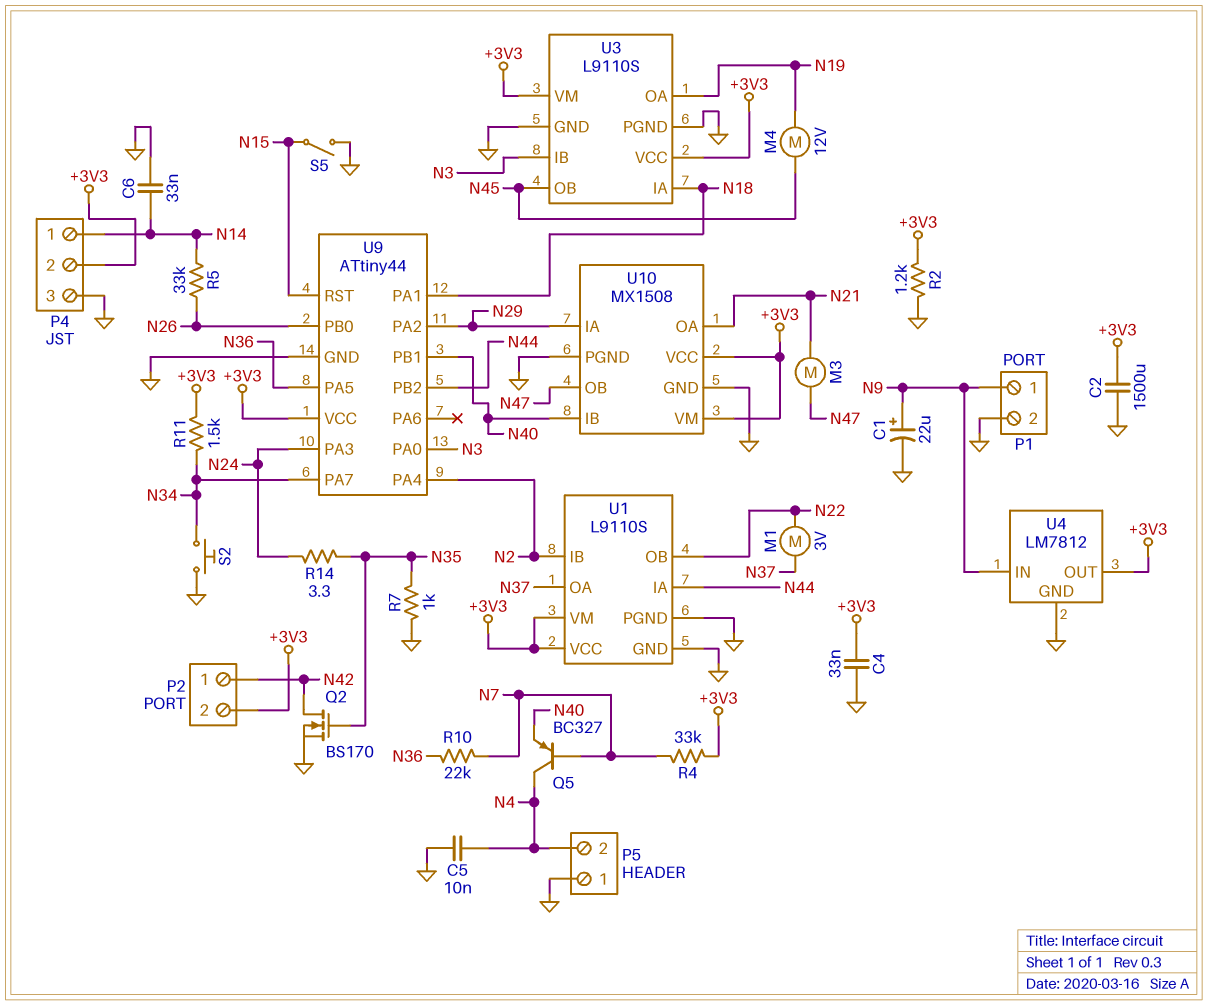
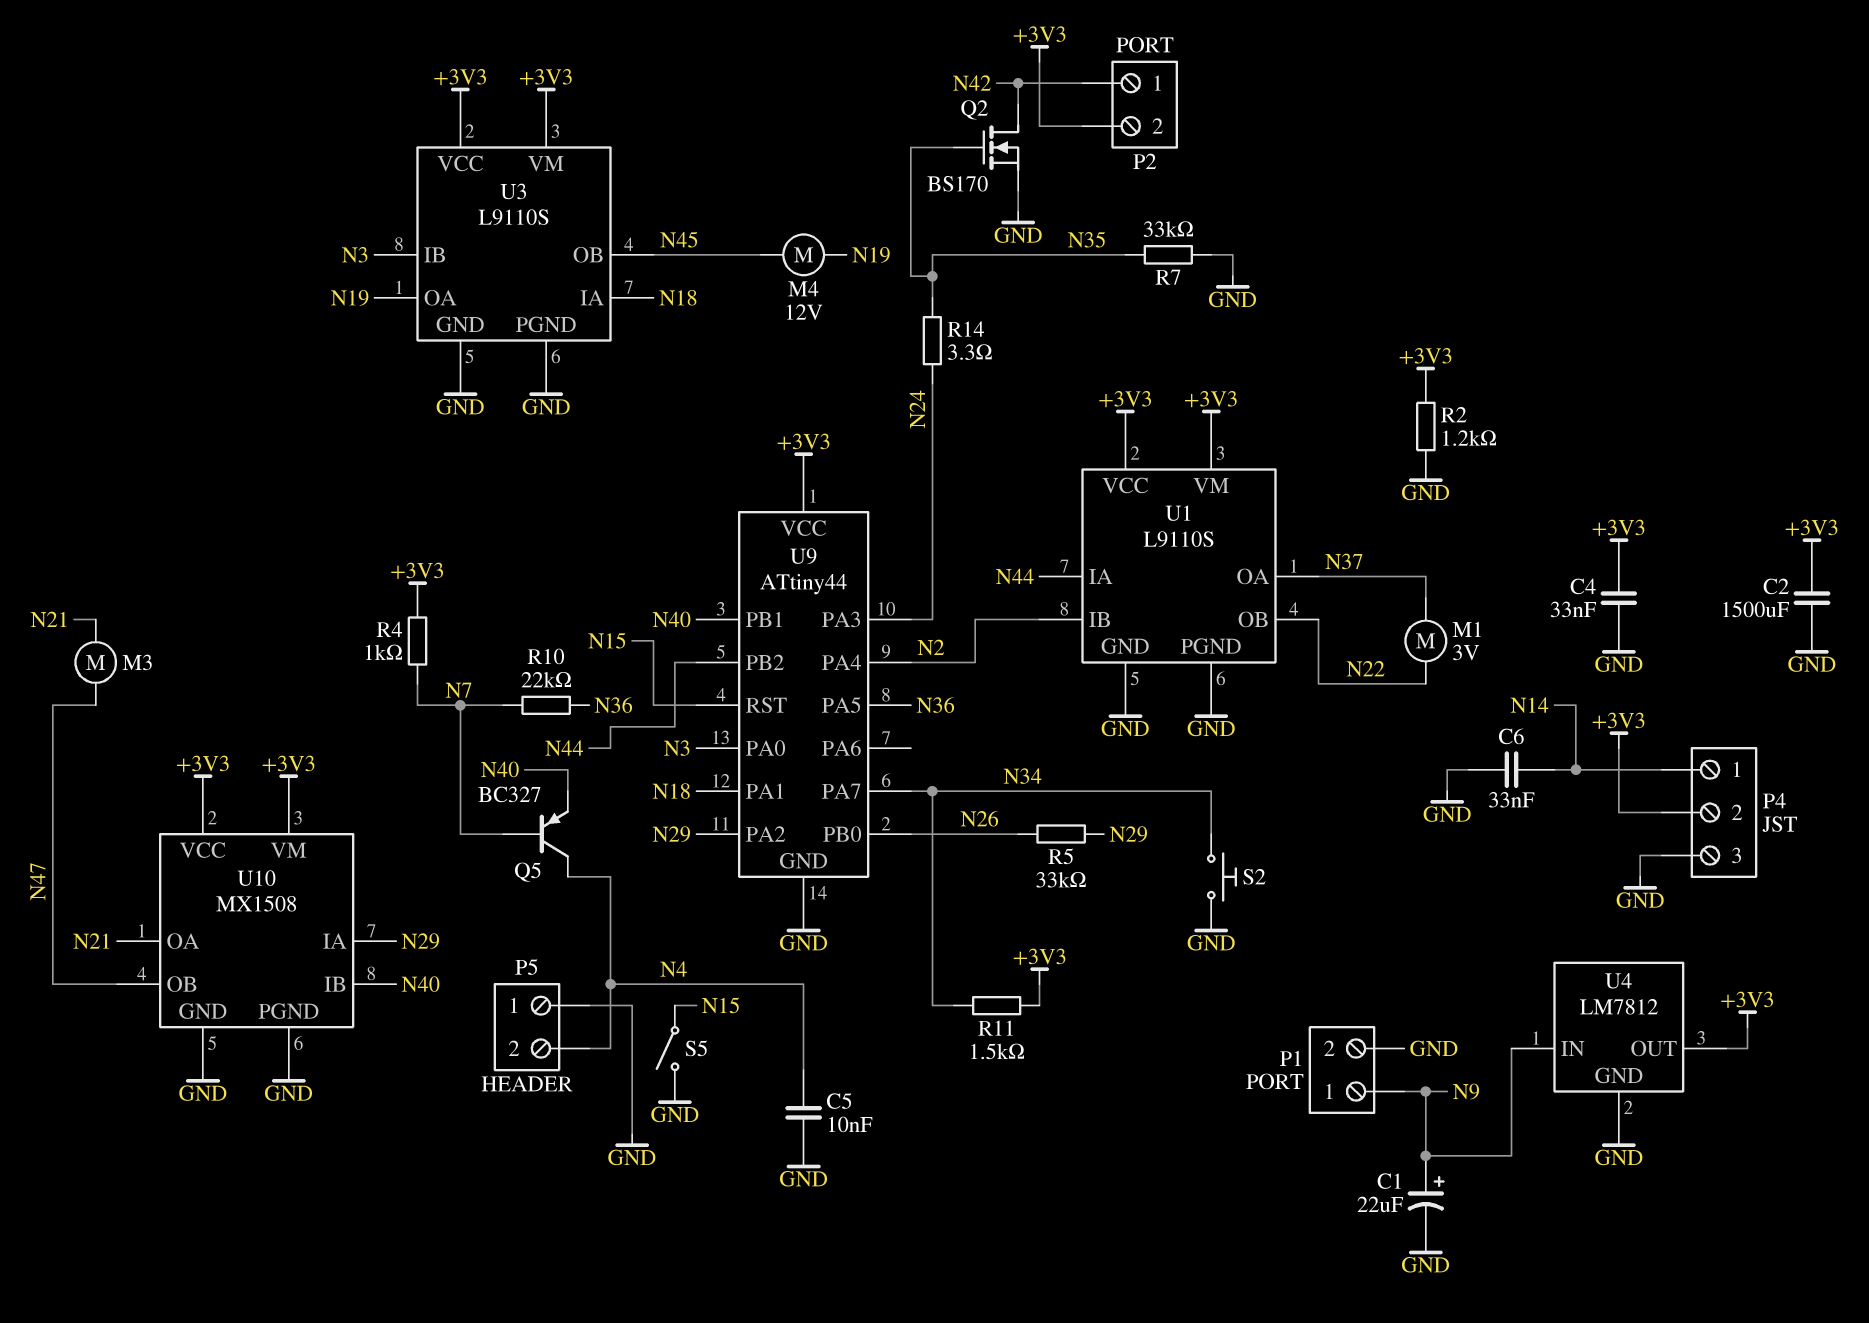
R4: 33k (+3V3, N7) -> 1k (+3V3, N7)
R5: 33k (N14, N26) -> 33k (N26, N29)
R7: 1k (GND, N35) -> 33k (GND, N35)

